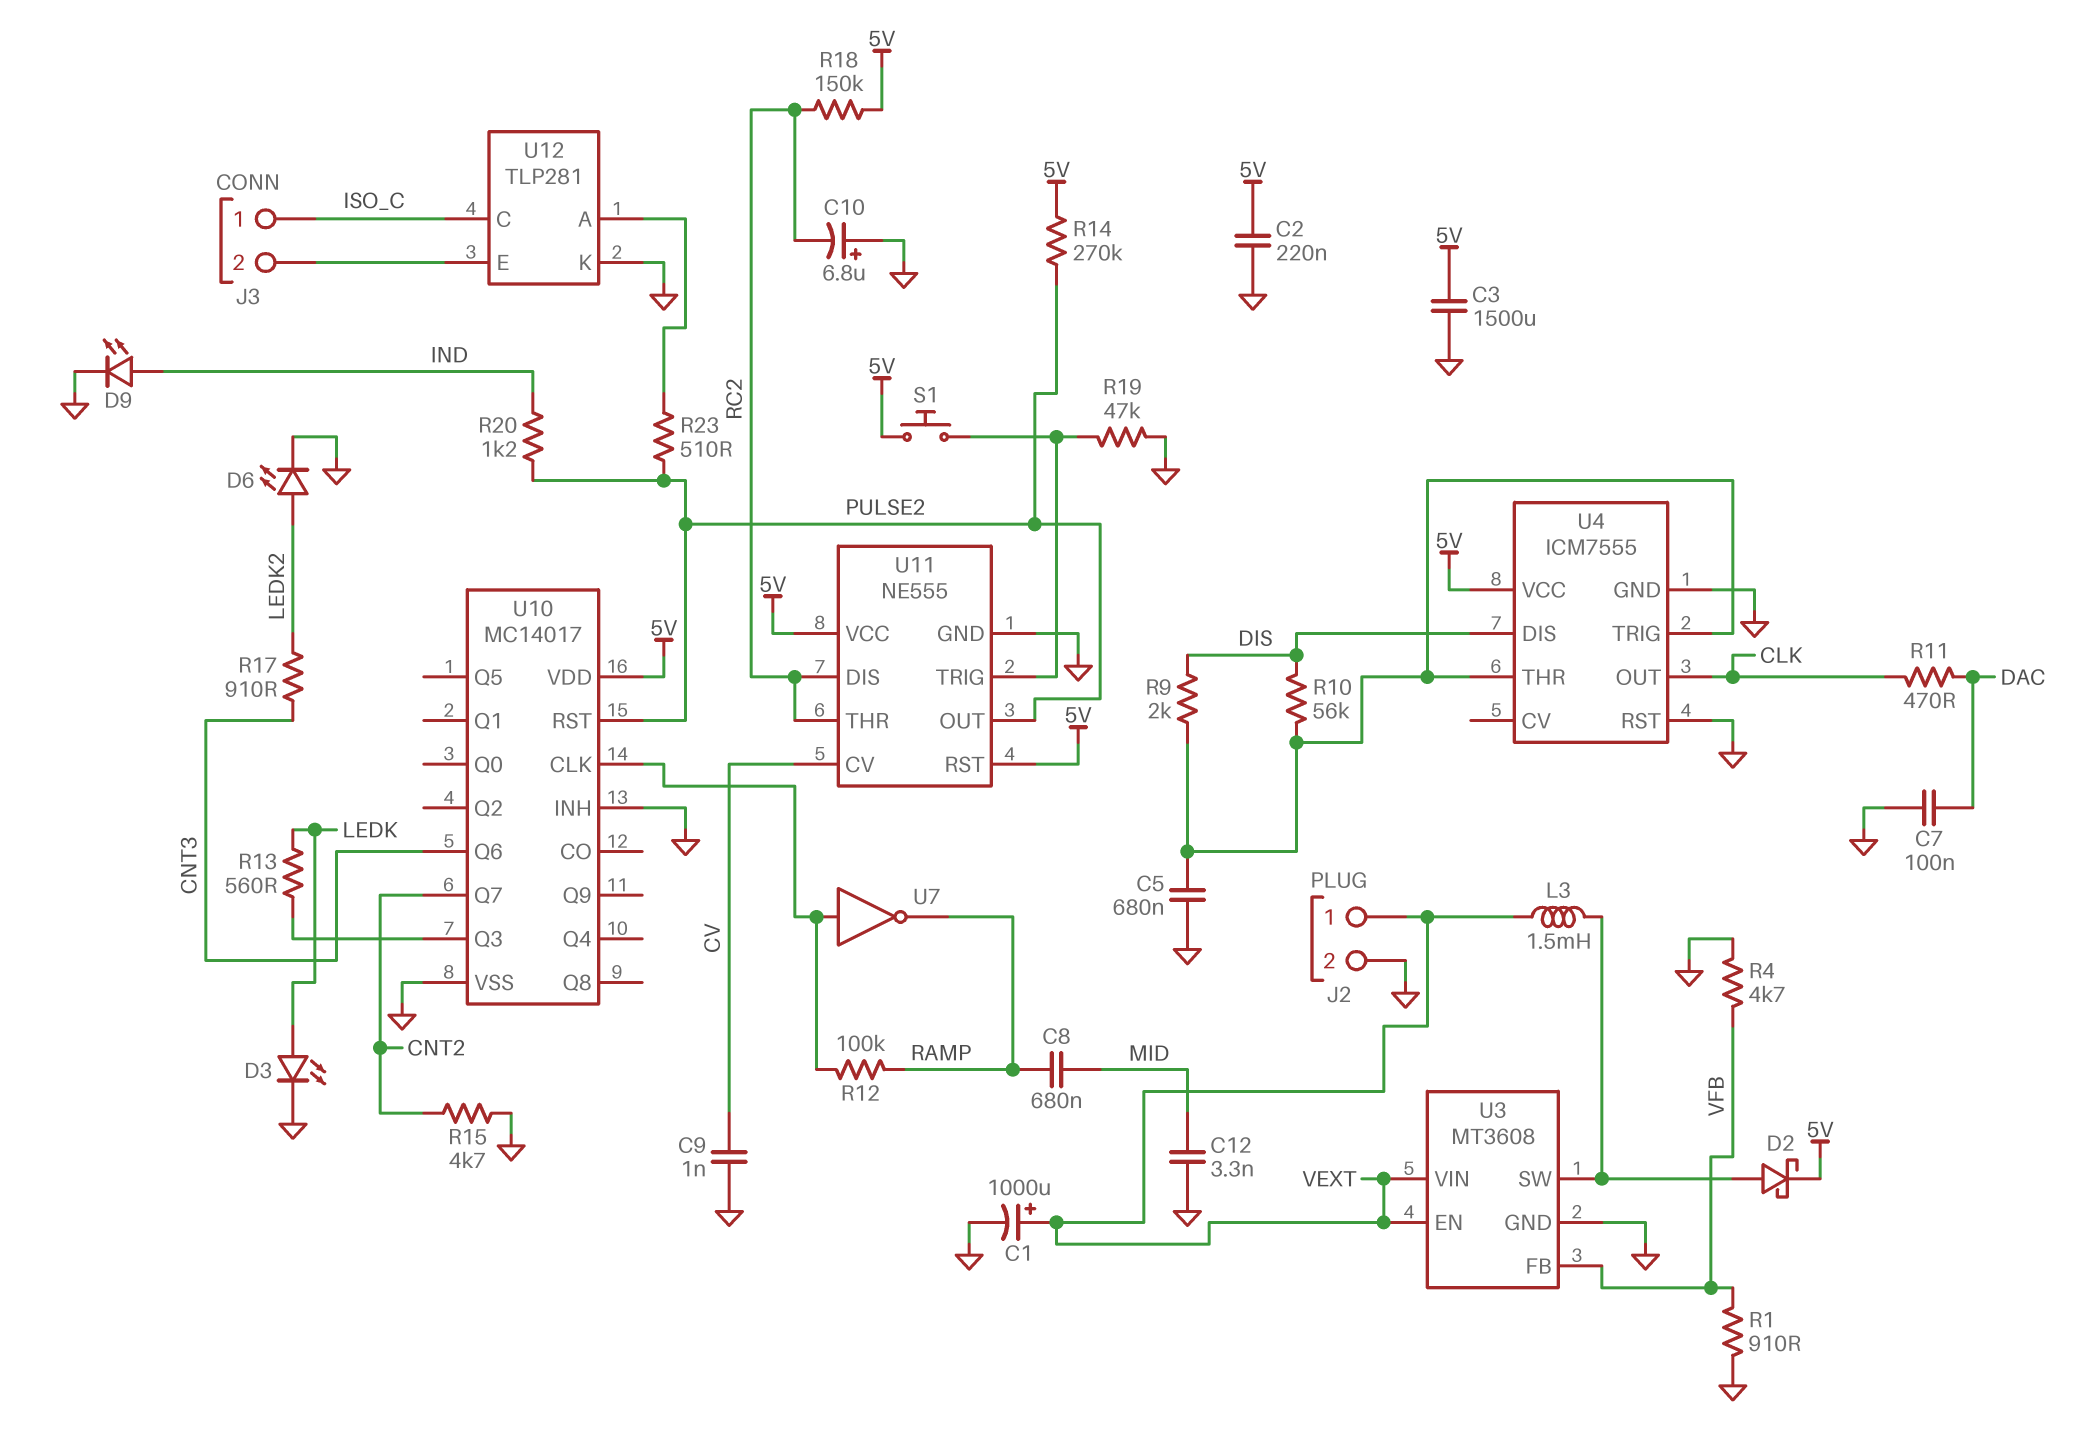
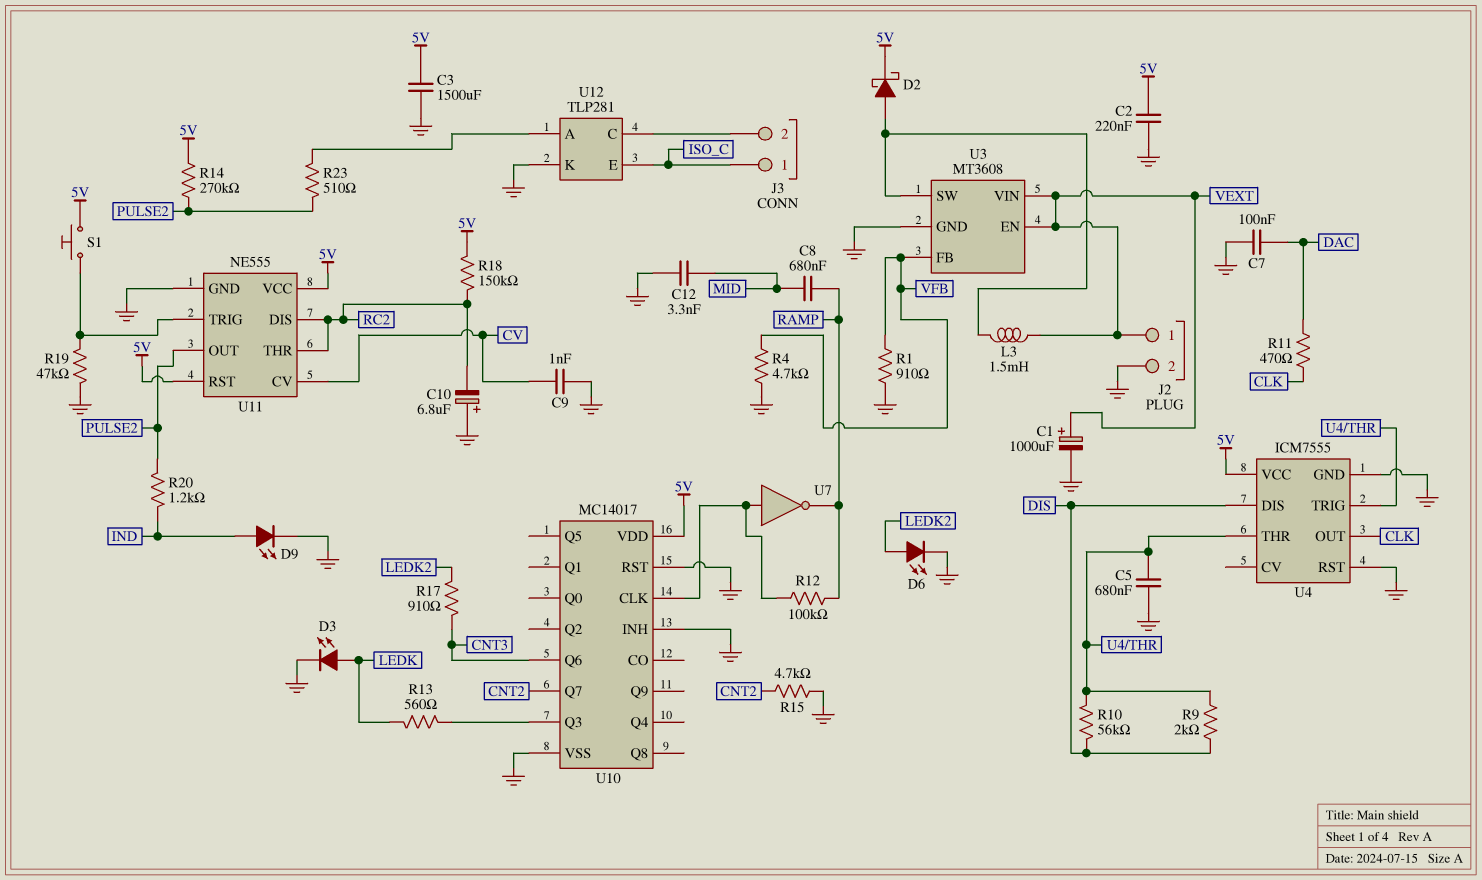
U10 pin RST: PULSE2 -> GND
U12 pin C: ISO_C -> J3/2
U12 pin E: J3/2 -> ISO_C

